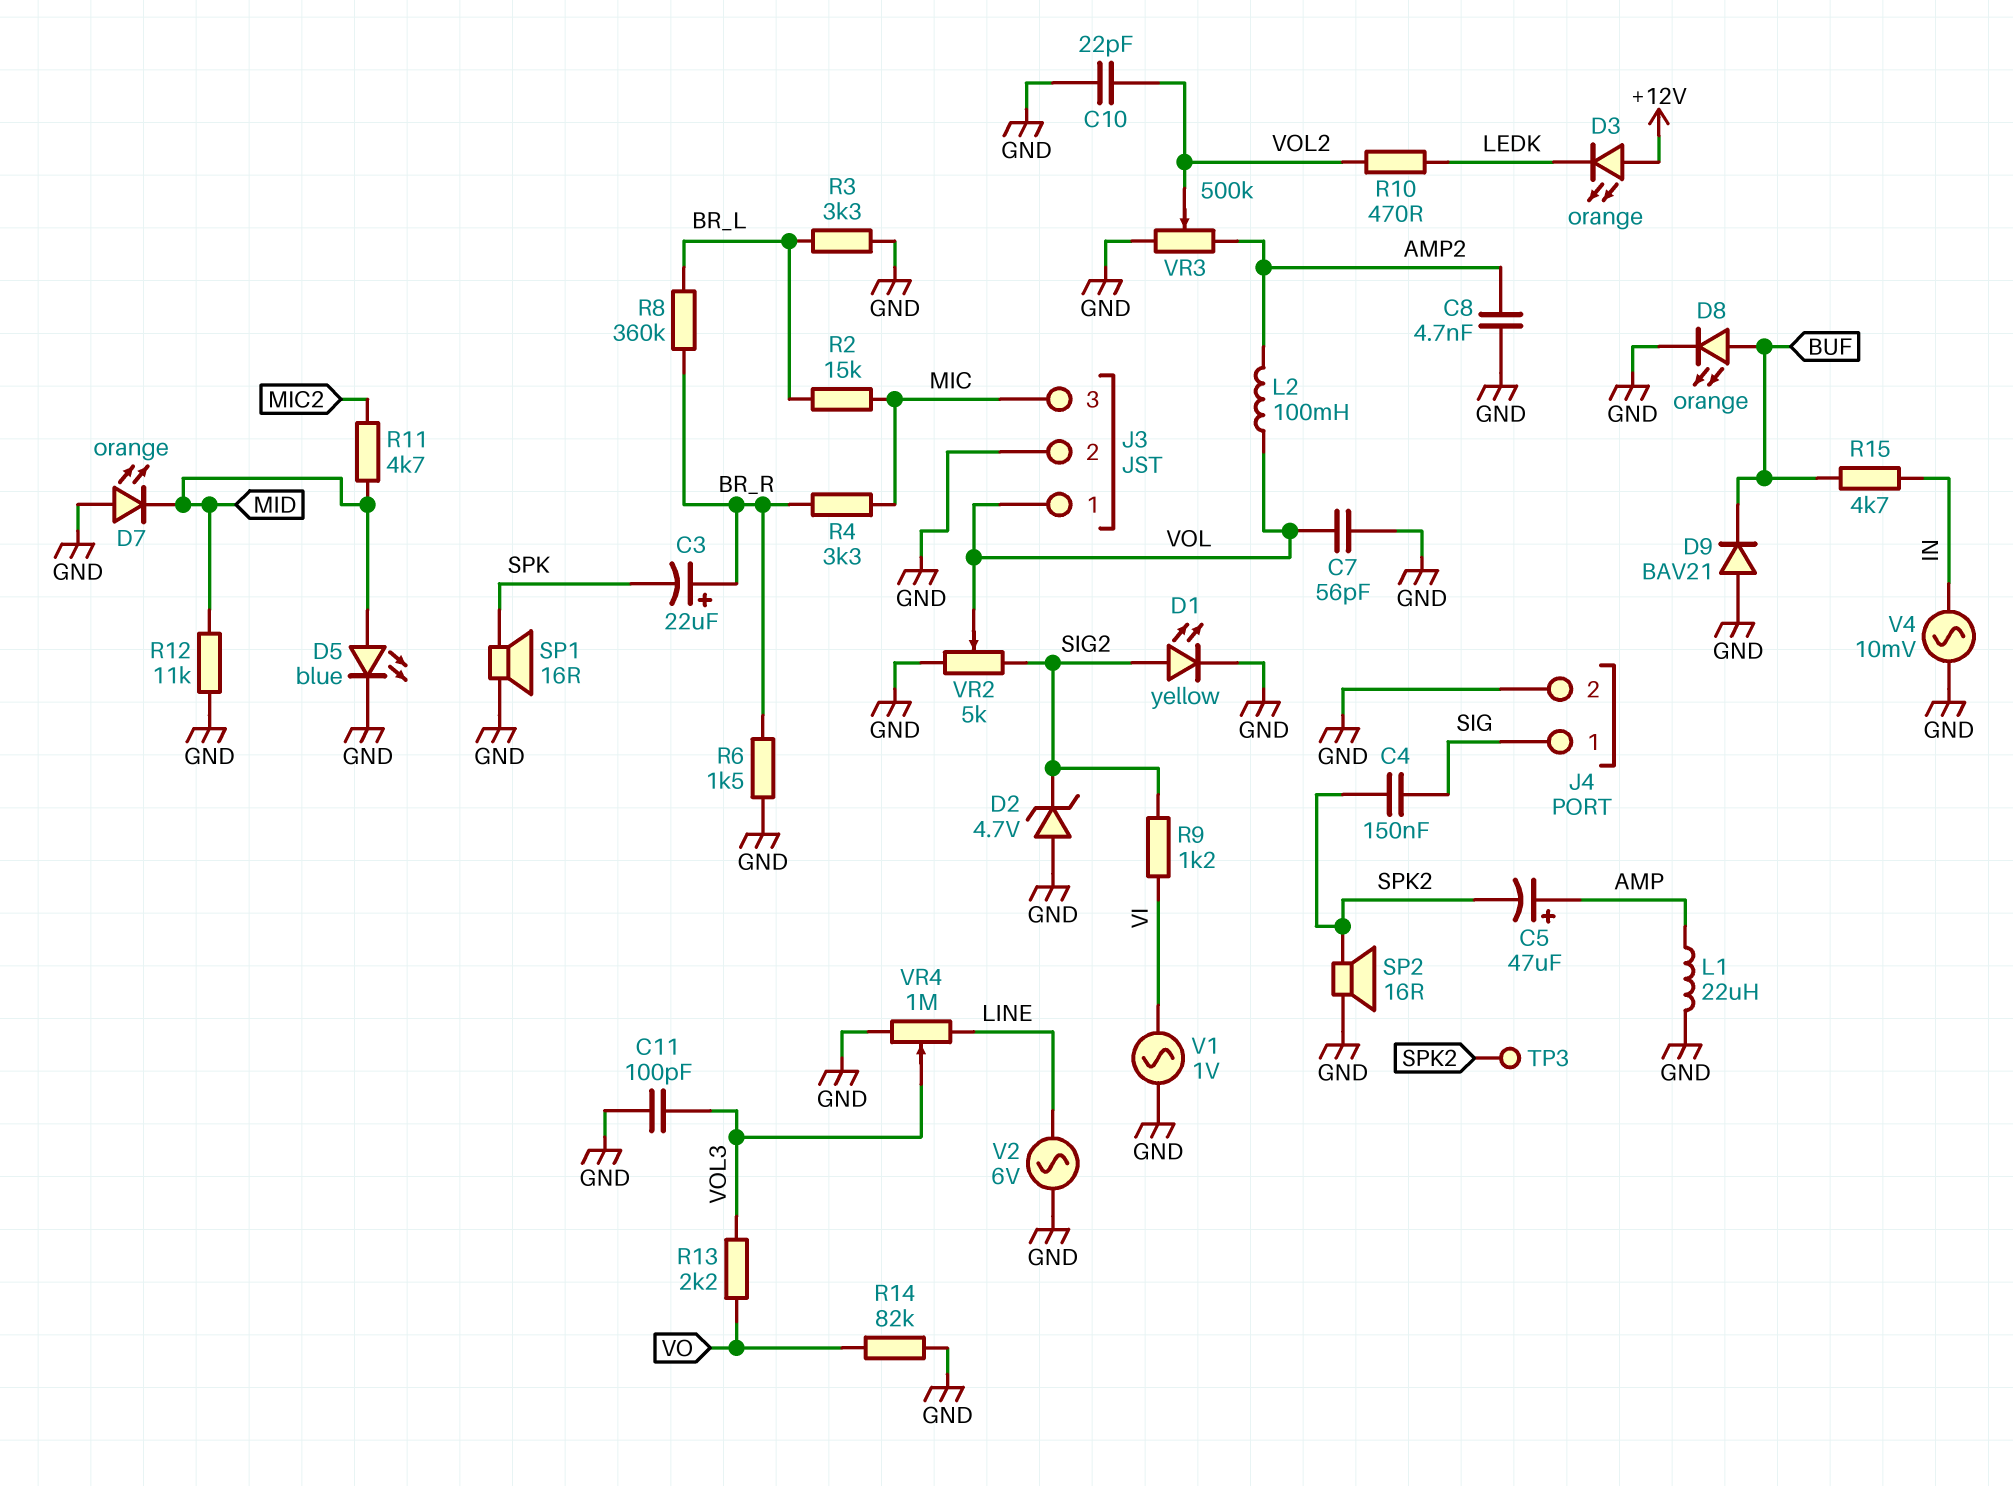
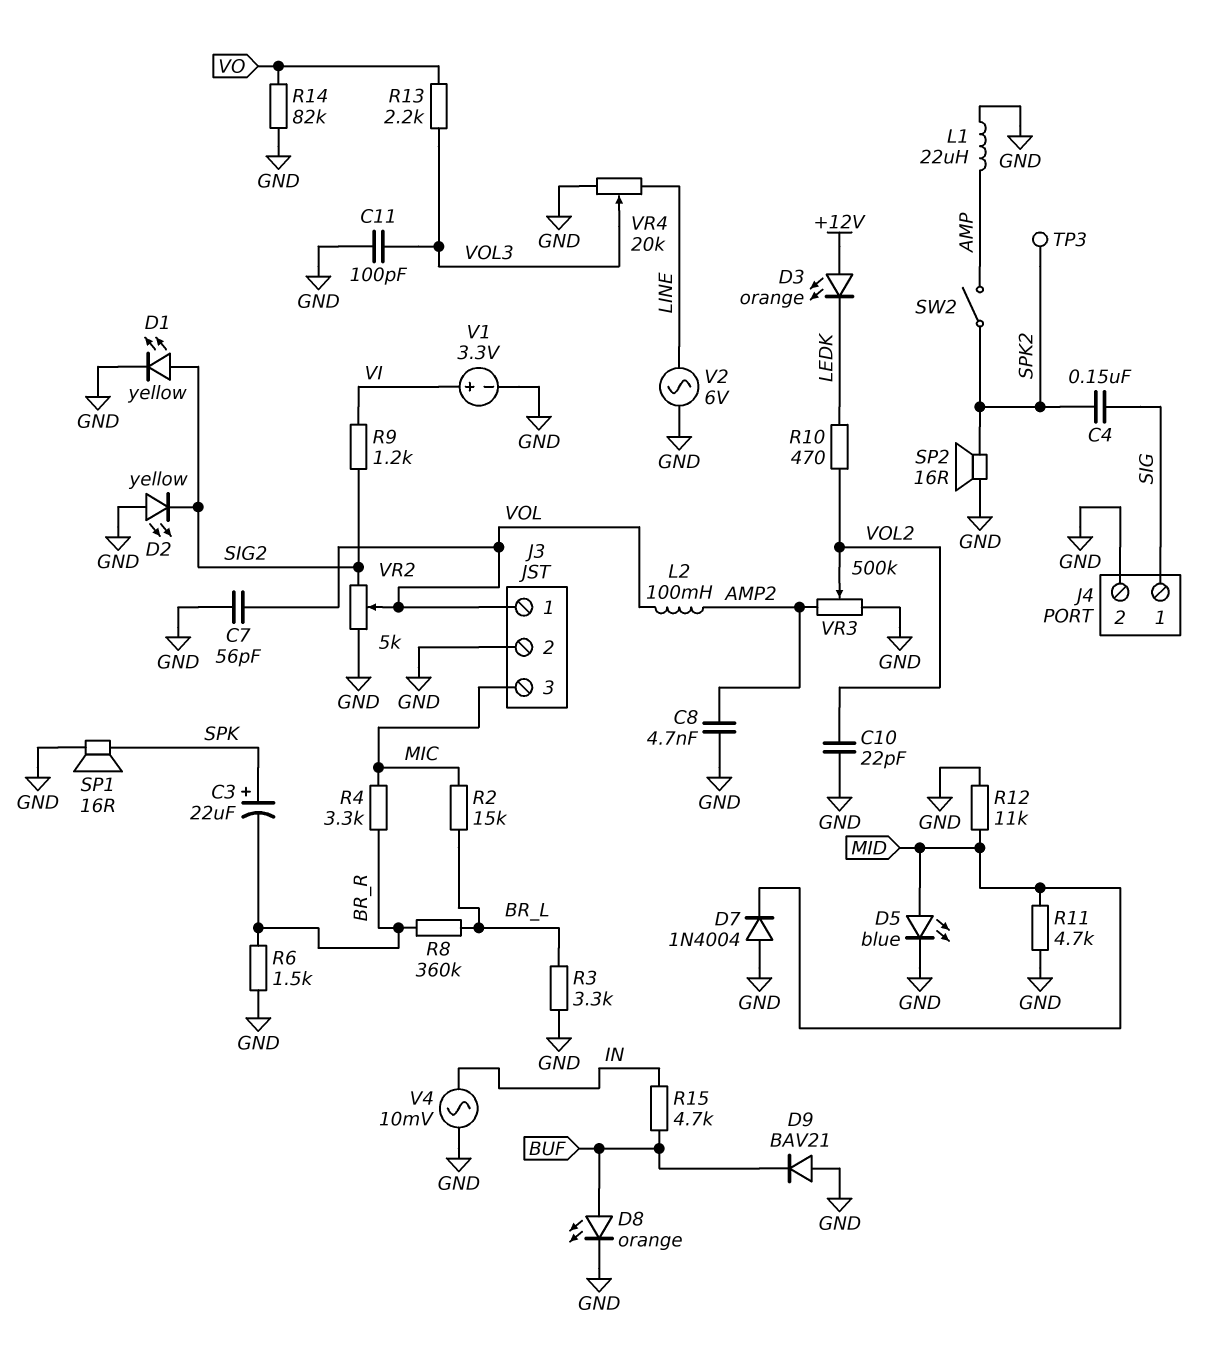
C3: 22uF (plus BR_R, minus SPK) -> 22uF (plus SPK, minus BR_R)
C5: 47uF (plus AMP, minus SPK2) -> none
D2: zener 4.7V (A GND, K SIG2) -> LED yellow (A GND, K SIG2)
D7: LED orange (A GND, K MID) -> diode 1N4004 (A GND, K MID)
R11: 4.7k (MIC2, MID) -> 4.7k (GND, MID)
SW2: none -> switch (AMP, SPK2)
V1: AC 1V (GND, VI) -> 3.3V (plus VI, minus GND)
VR4: 1M (GND, LINE, wiper VOL3) -> 20k (GND, LINE, wiper VOL3)

